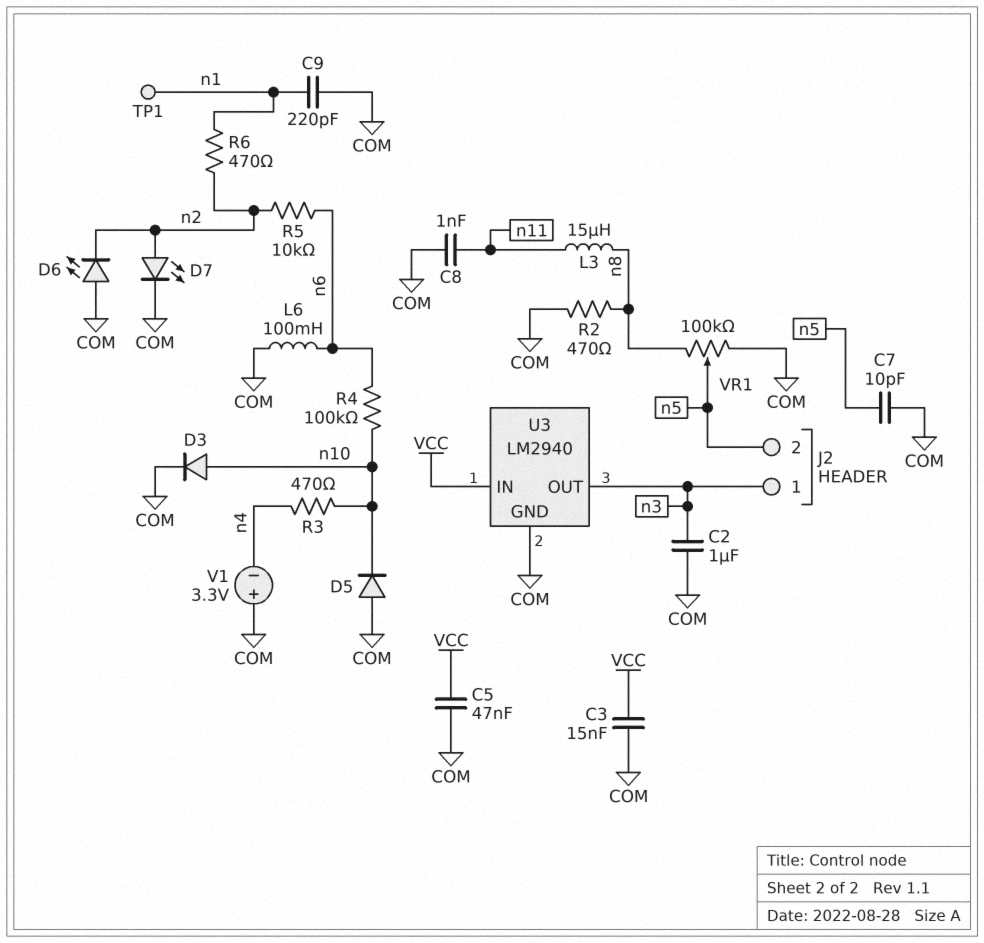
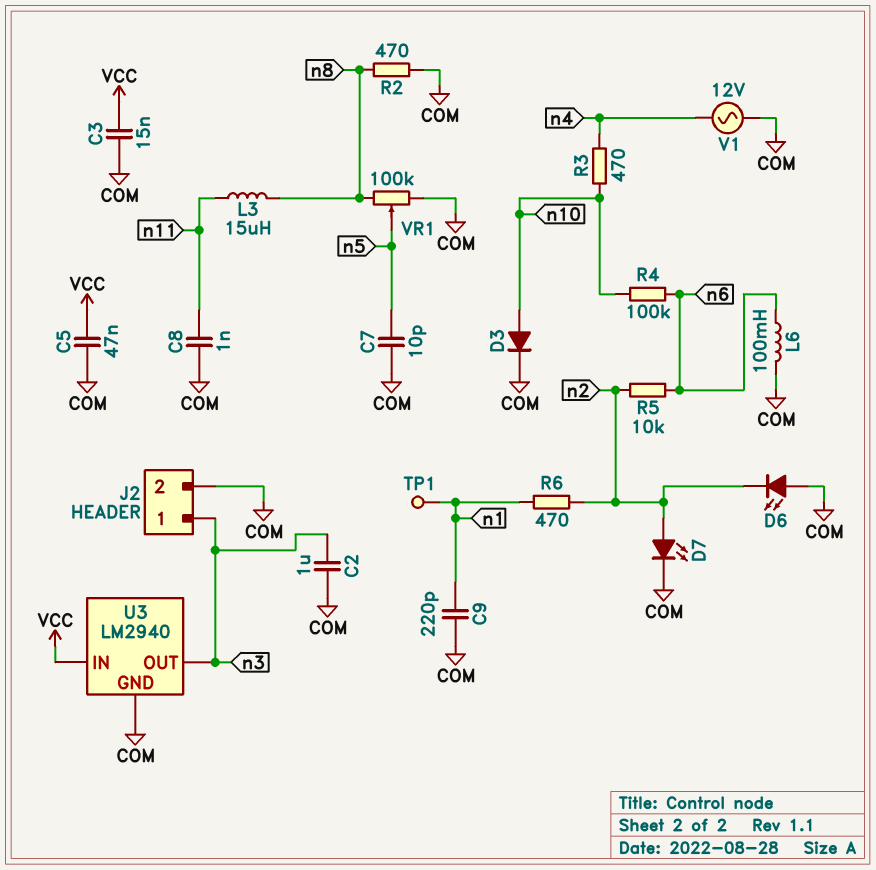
D5: diode (A COM, K n10) -> none
J2 pin 2: n5 -> COM
V1: 3.3V (plus COM, minus n4) -> AC 12V (COM, n4)

